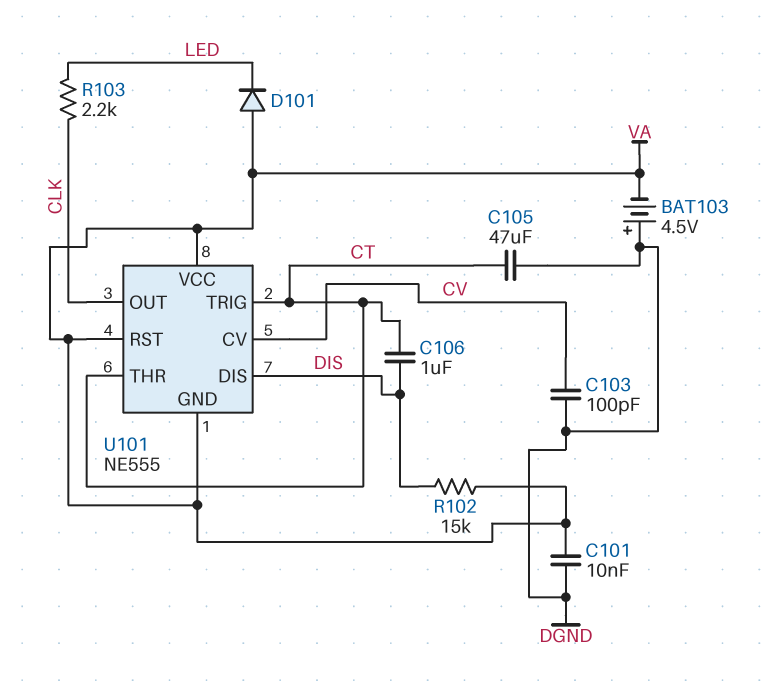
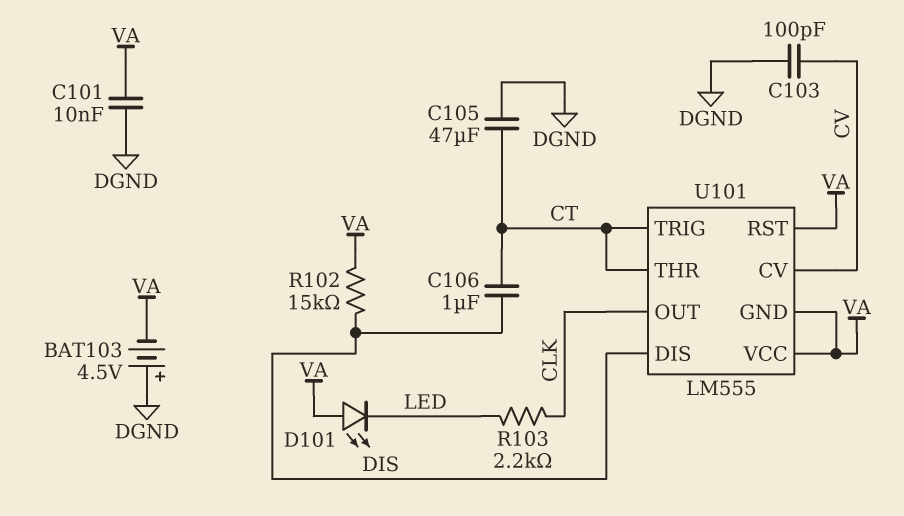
D101: diode (A VA, K LED) -> LED (A VA, K LED)
U101: NE555 -> LM555

